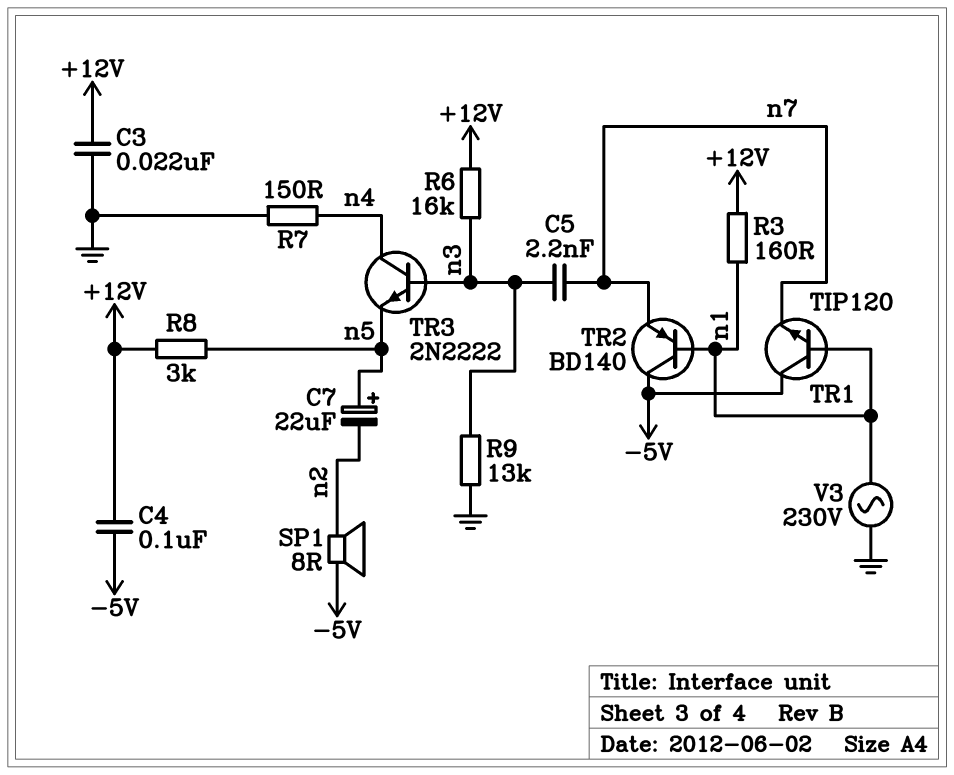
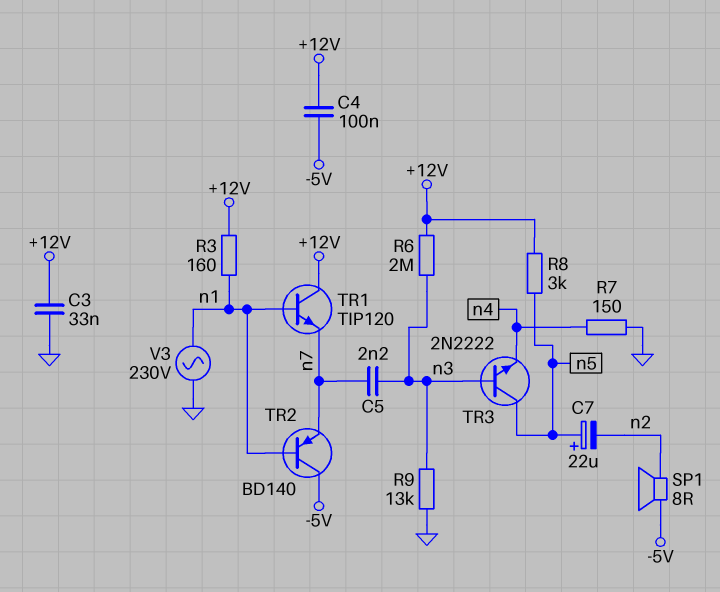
C3: 22nF (+12V, GND) -> 33nF (+12V, GND)
R6: 16k (+12V, n3) -> 2M (+12V, n3)
TR1: NPN TIP120 (B n1, C -5V, E n7) -> NPN TIP120 (B n1, C +12V, E n7)
TR3: NPN 2N2222 (B n3, C n4, E n5) -> NPN 2N2222 (B n3, C n5, E n4)

